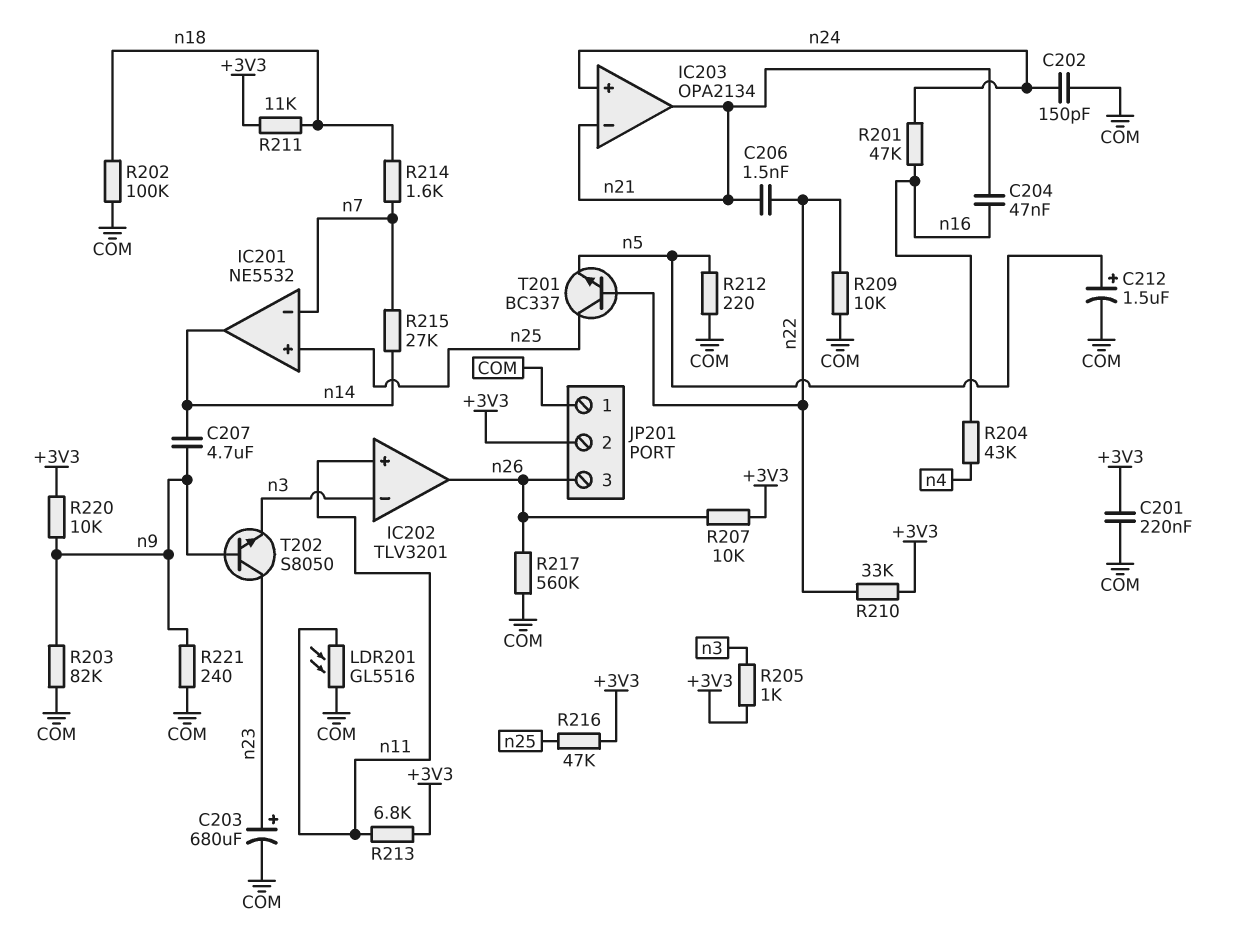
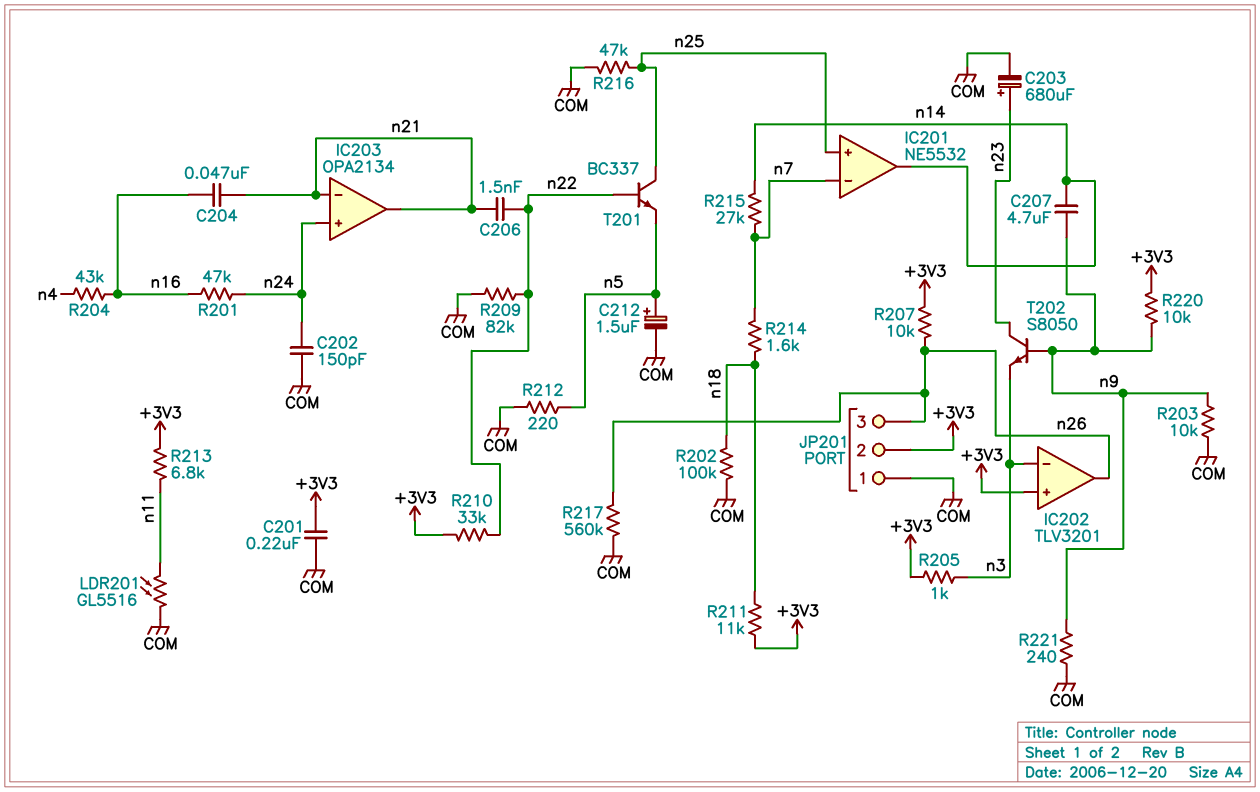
IC202 pin in+: n11 -> +3V3
R203: 82k (COM, n9) -> 10k (COM, n9)
R209: 10k (COM, n22) -> 82k (COM, n22)
R216: 47k (+3V3, n25) -> 47k (COM, n25)

